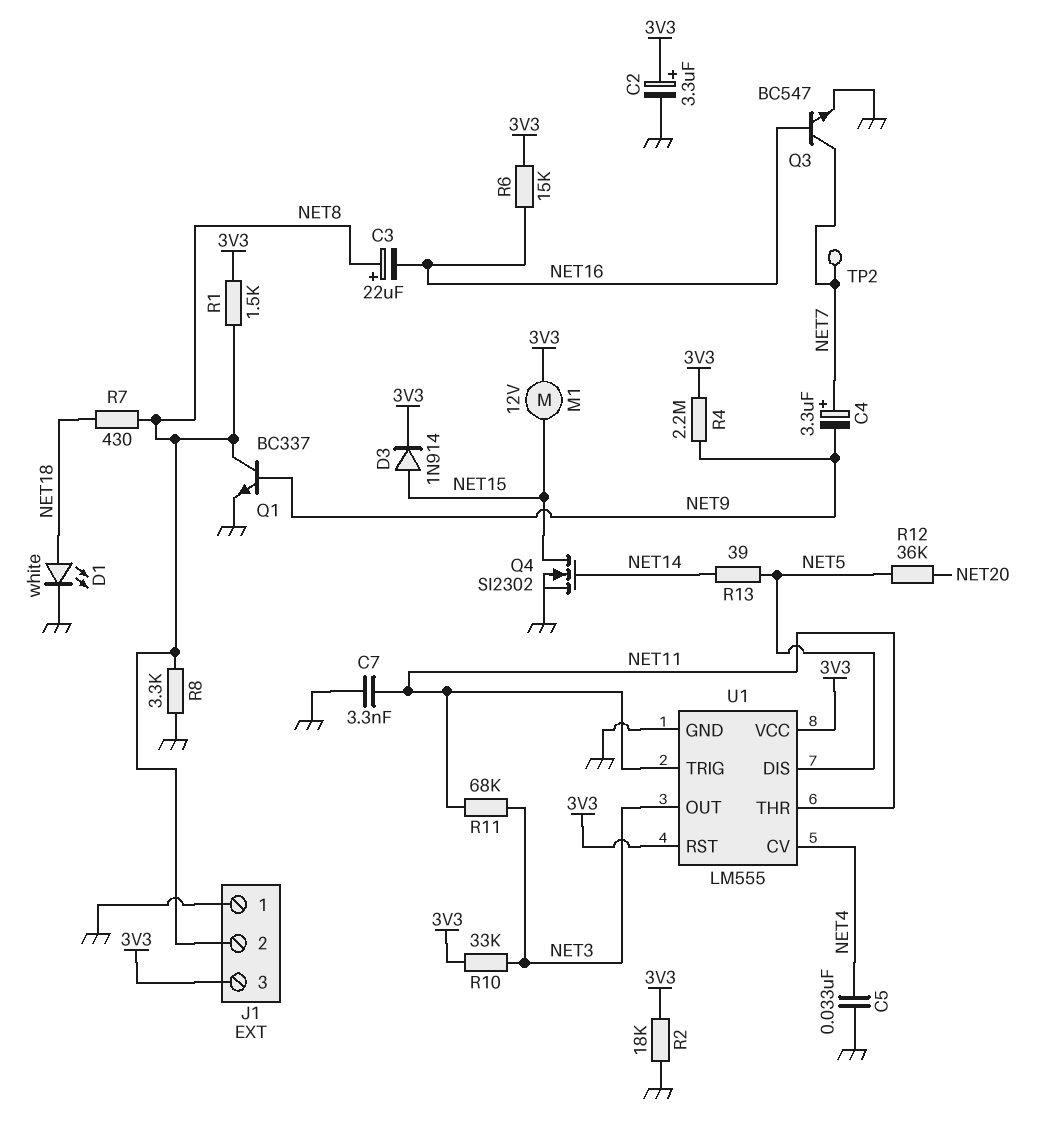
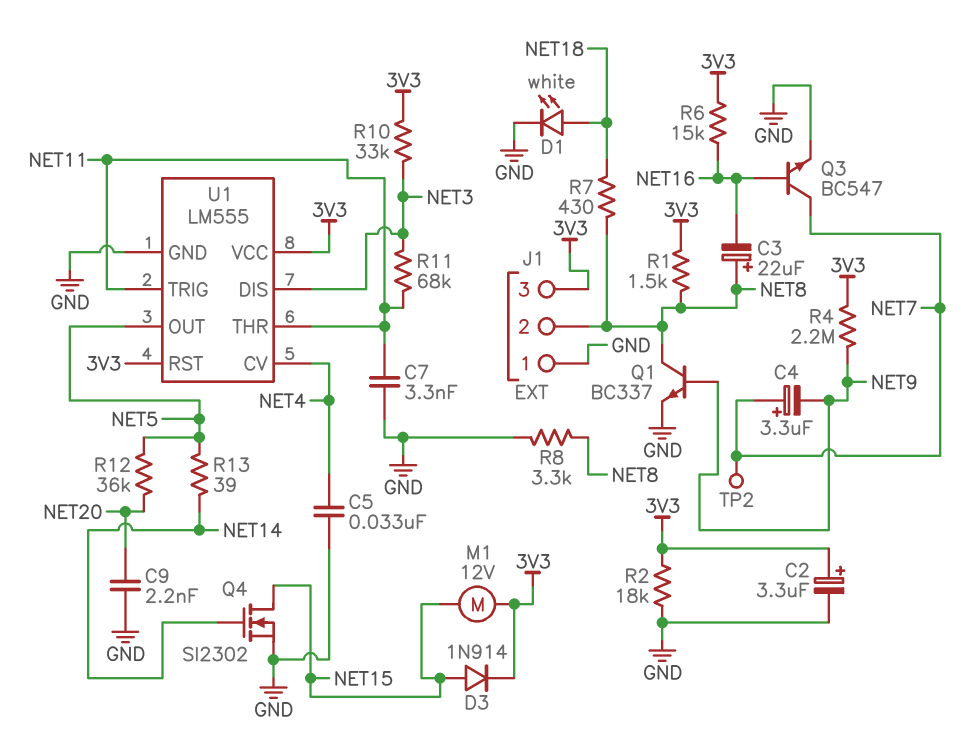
C9: none -> 2.2nF (GND, NET20)
U1 pin DIS: NET5 -> NET3
U1 pin OUT: NET3 -> NET5

